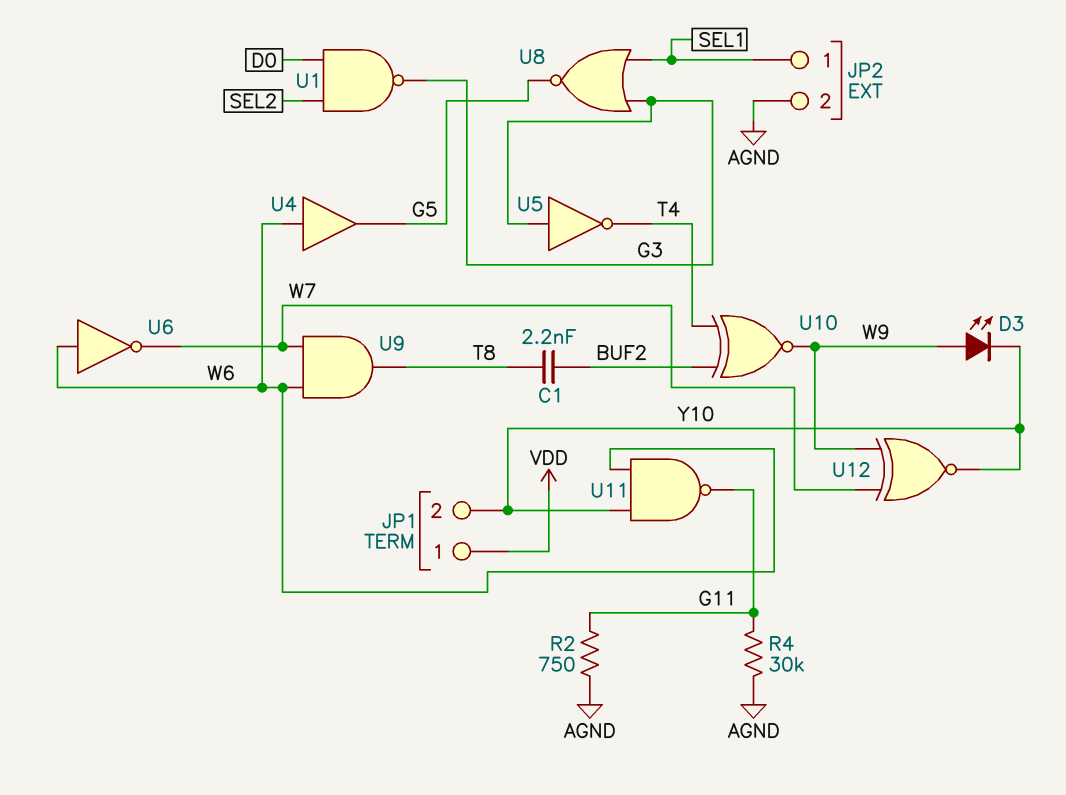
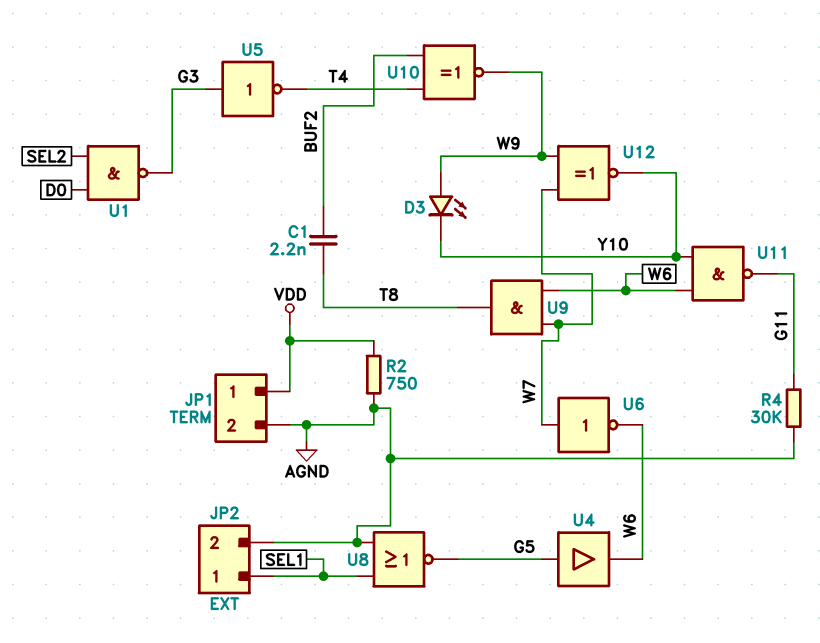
JP1 pin 2: Y10 -> AGND
R2: 750 (AGND, G11) -> 750 (AGND, VDD)
U4: buffer (in W6, out G5) -> buffer (in G5, out W6)
U6: NOT (in W6, out W7) -> NOT (in W7, out W6)
U8: NOR (in G3, in SEL1, out G5) -> NOR (in AGND, in SEL1, out G5)

